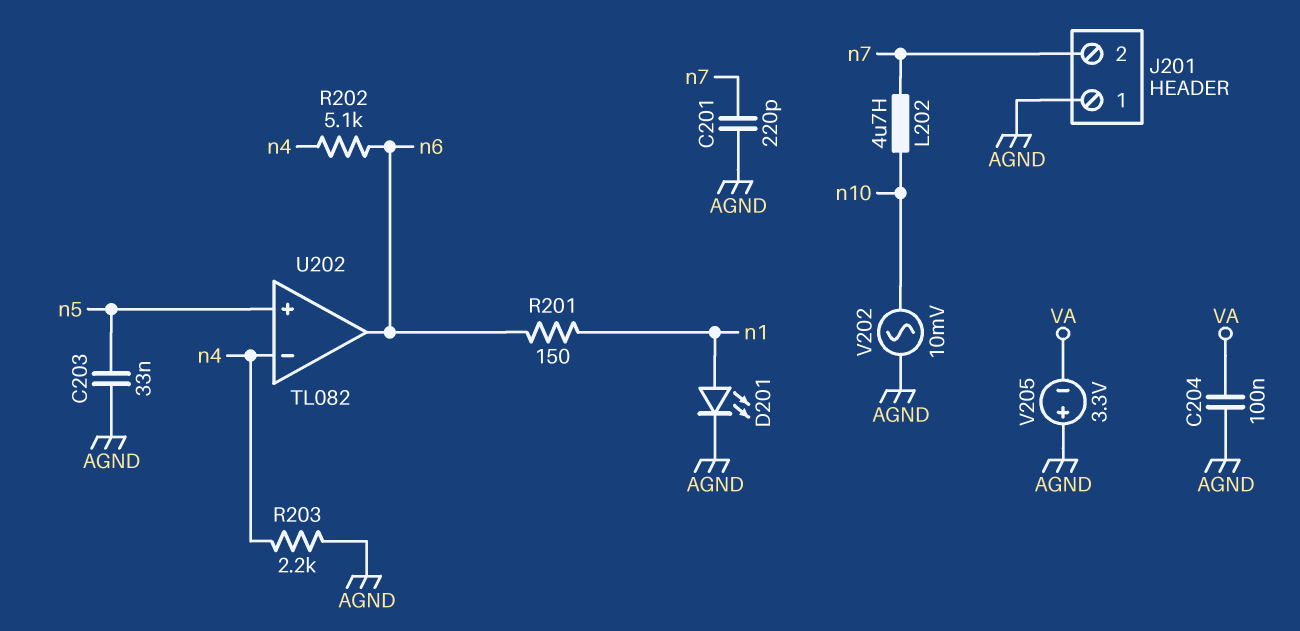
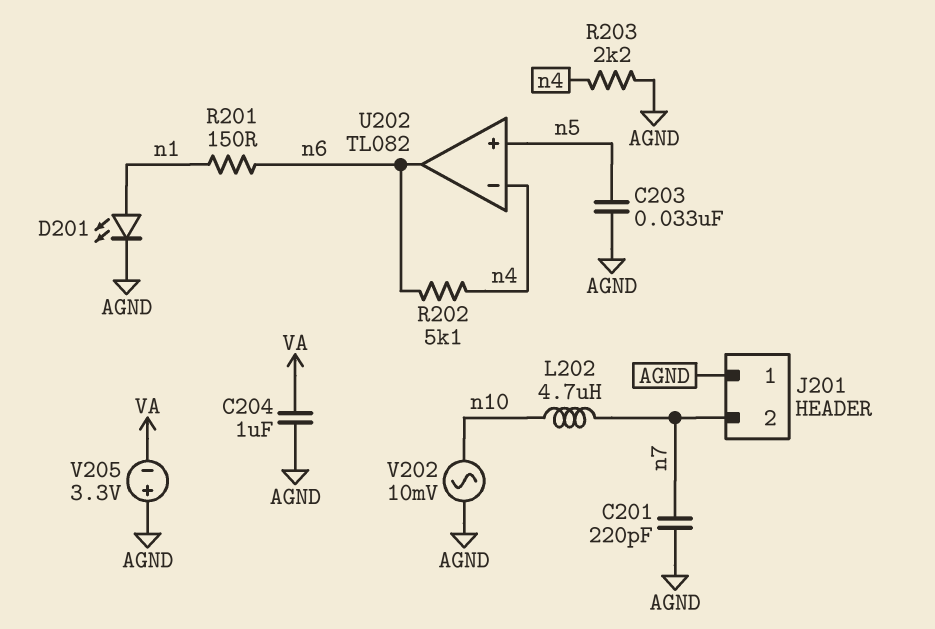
C204: 100nF (AGND, VA) -> 1uF (AGND, VA)

